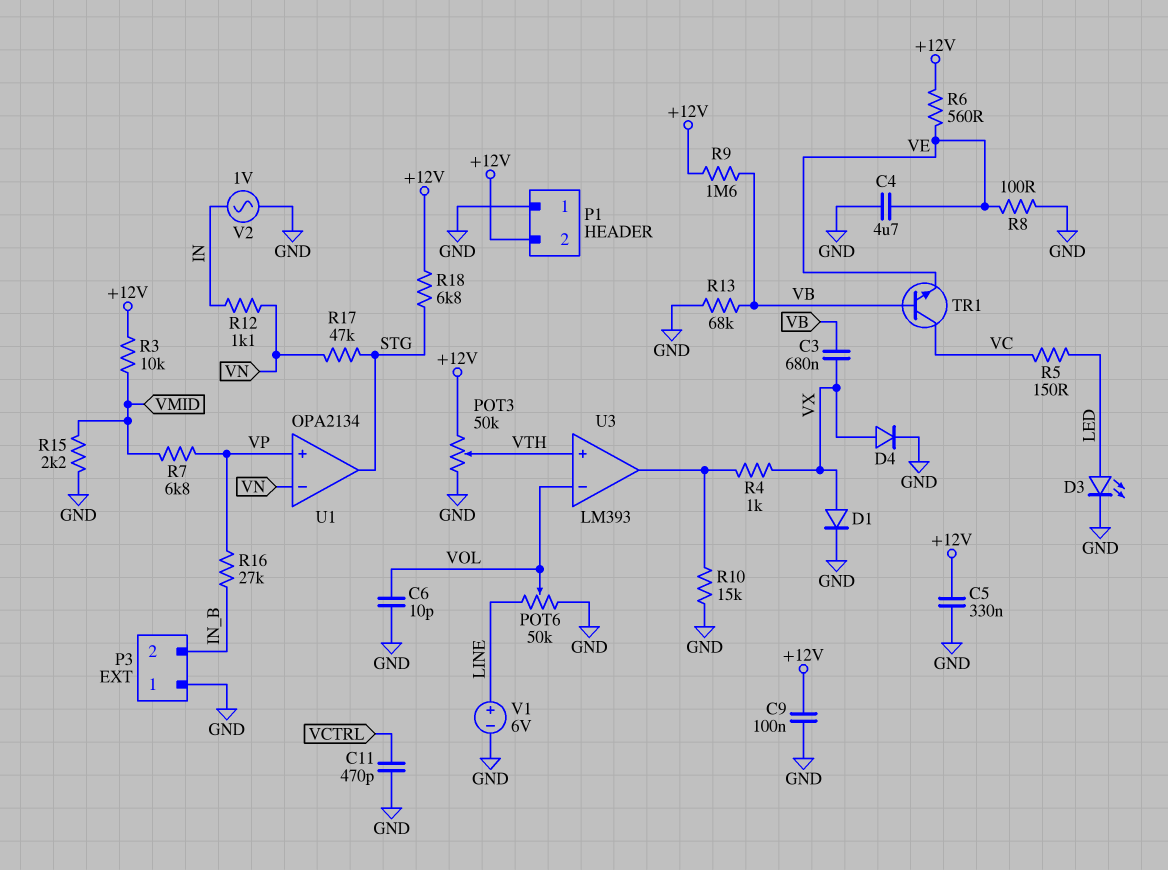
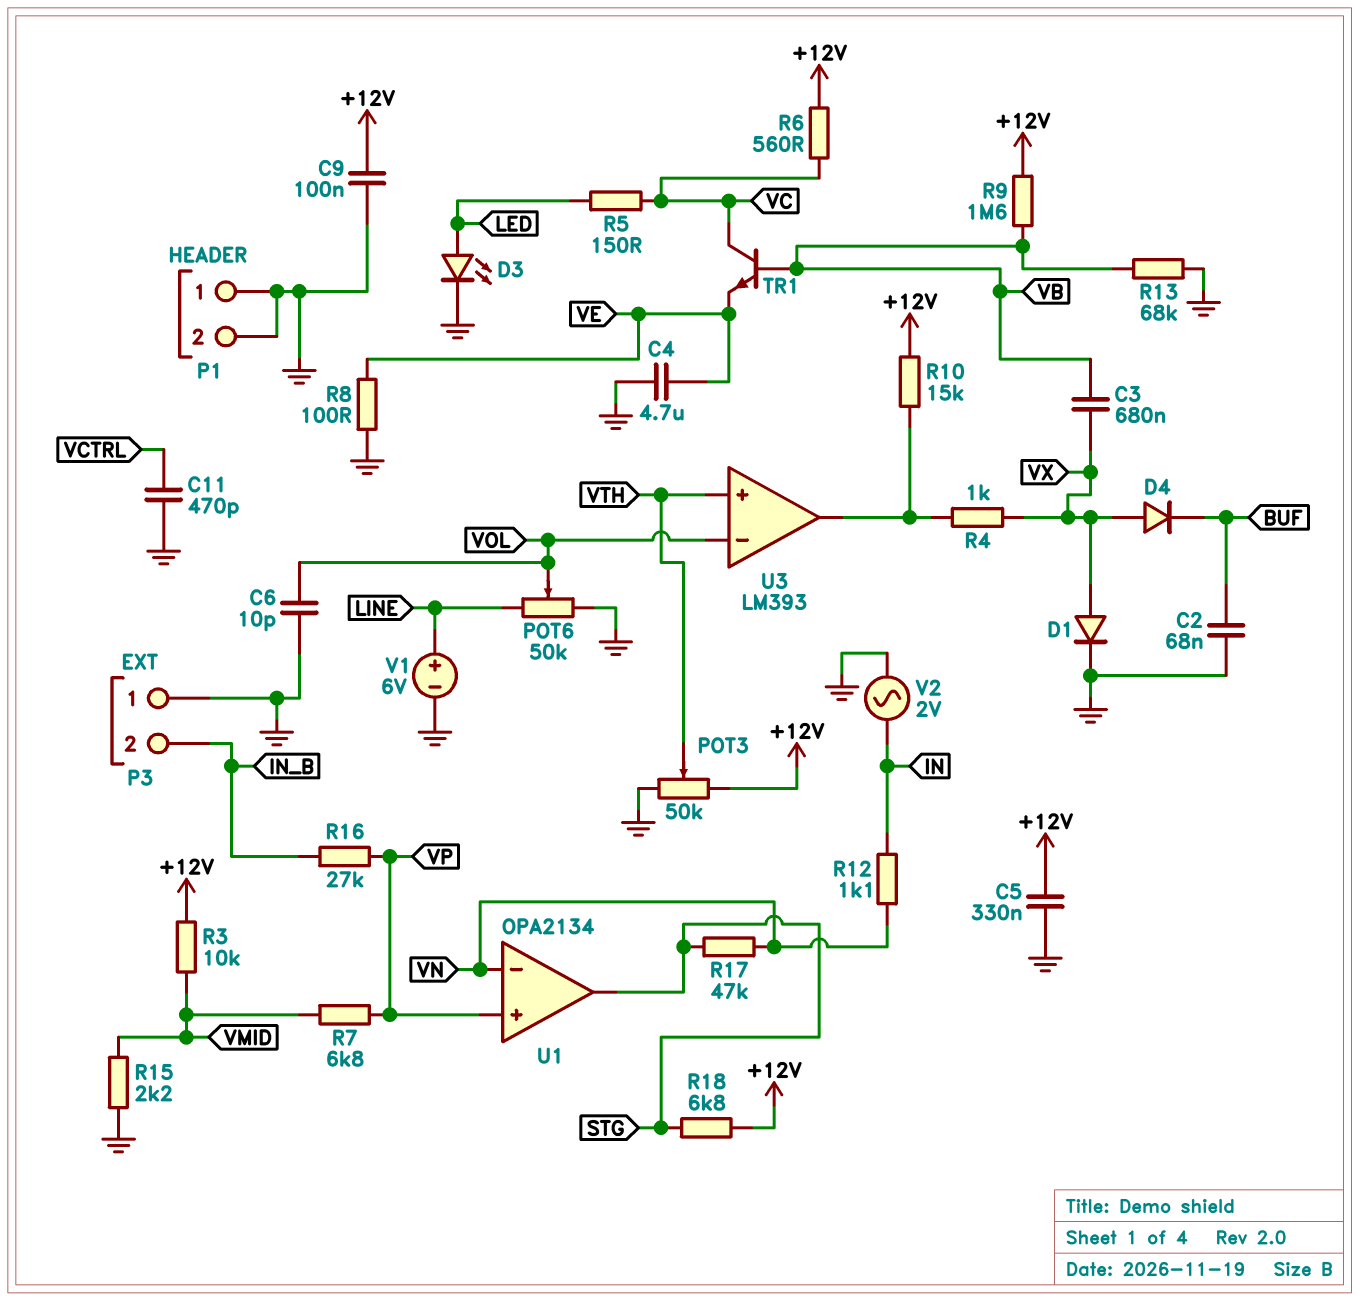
C2: none -> 68nF (BUF, GND)
D4: diode (A VX, K GND) -> diode (A VX, K BUF)
P1 pin 2: +12V -> GND
R6: 560 (+12V, VE) -> 560 (+12V, VC)
R10: 15k (GND, U3/out) -> 15k (+12V, U3/out)
V2: AC 1V (GND, IN) -> AC 2V (GND, IN)

